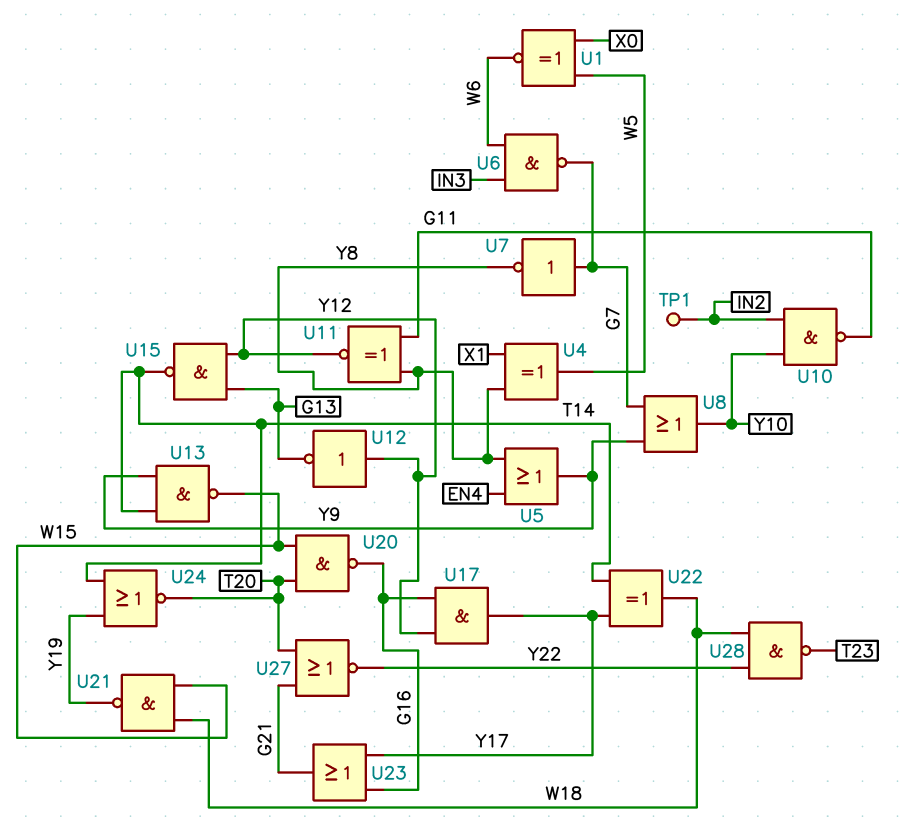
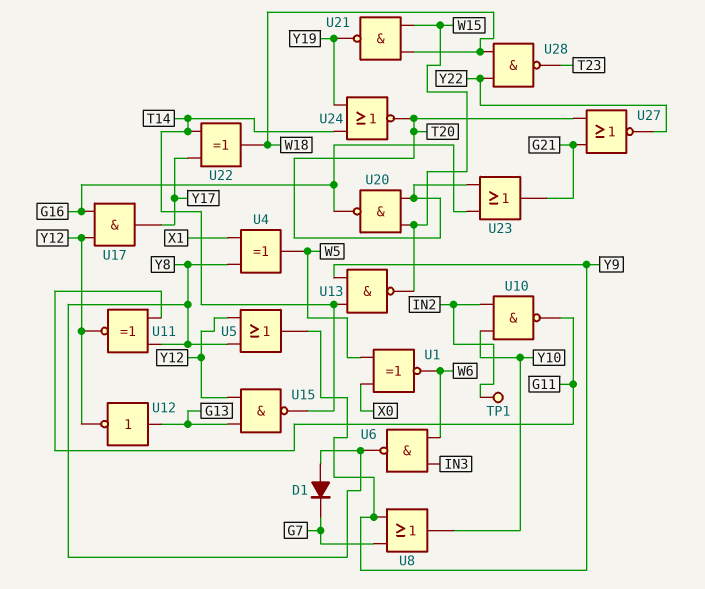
D1: none -> diode (A Y8, K G7)
U5: OR (in EN4, in Y8, out Y9) -> OR (in Y8, in Y12, out Y9)
U6: NAND (in IN3, in W6, out G7) -> NAND (in IN3, in W6, out Y8)
U7: NOT (in G7, out Y8) -> none
U12: NOT (in Y12, out G13) -> NOT (in G13, out Y12)
U23: OR (in G16, in Y17, out G21) -> OR (in G16, in T20, out G21)

